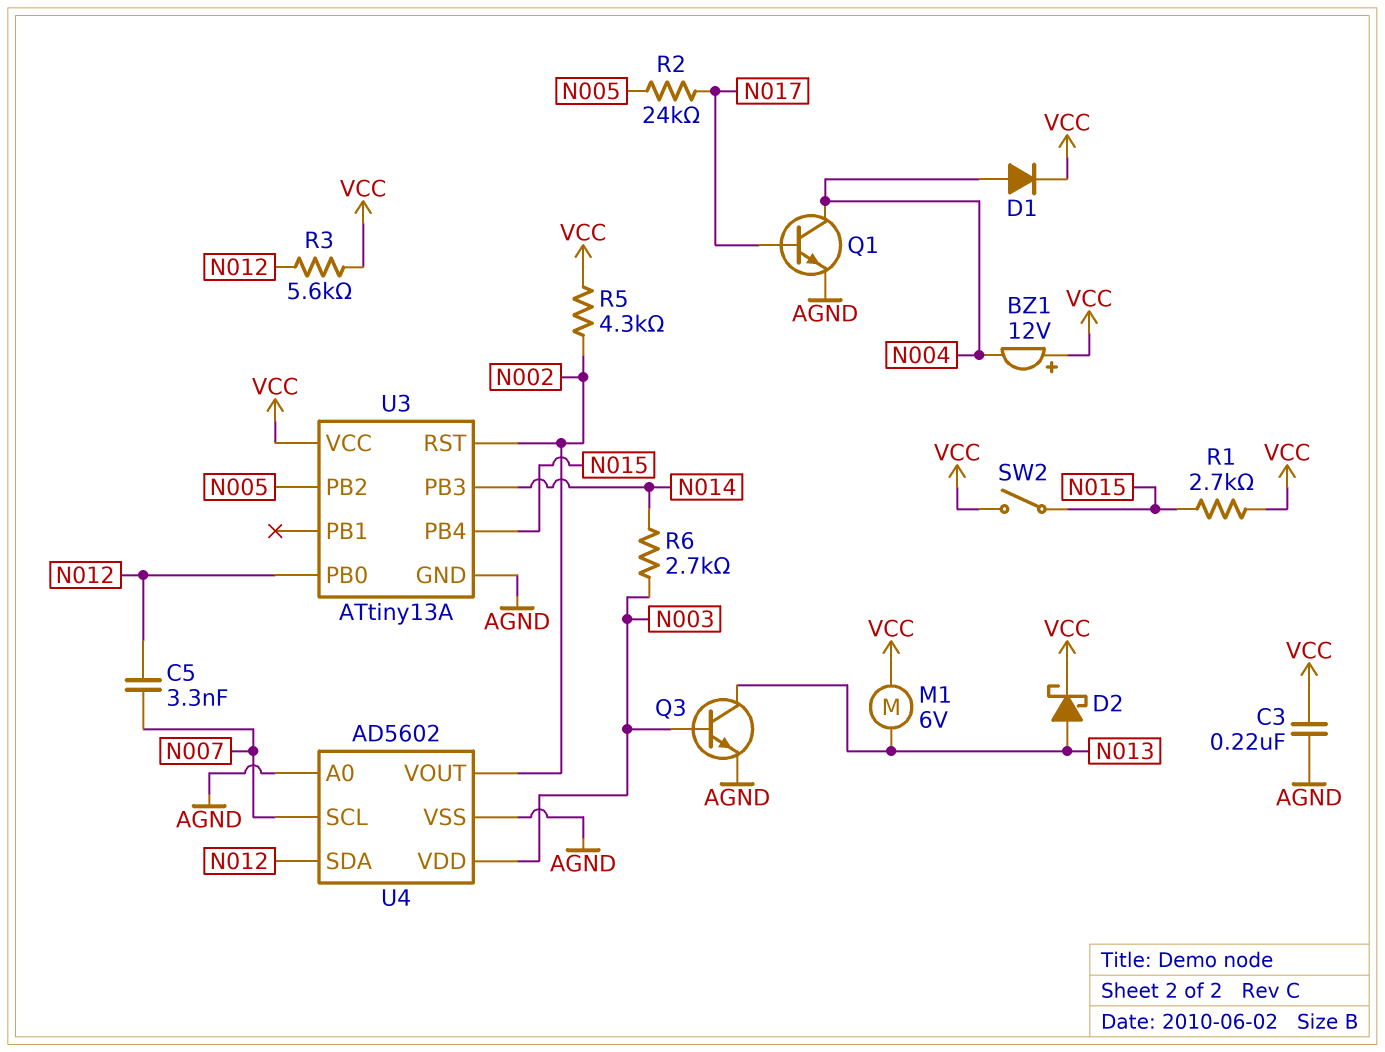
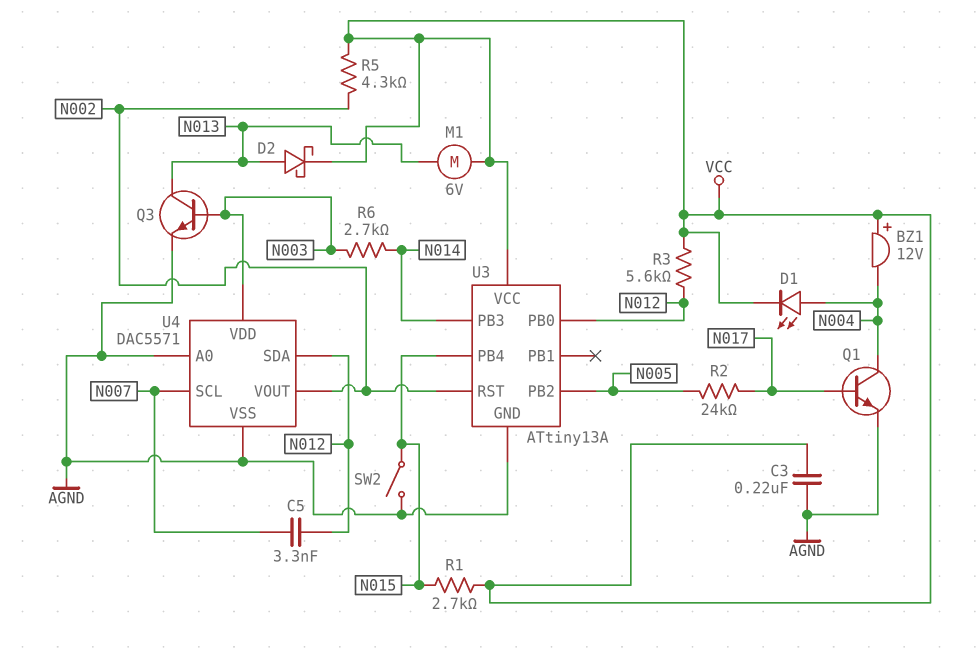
D1: diode (A N004, K VCC) -> LED (A N004, K VCC)
SW2: switch (N015, VCC) -> switch (AGND, N015)
U4: AD5602 -> DAC5571

